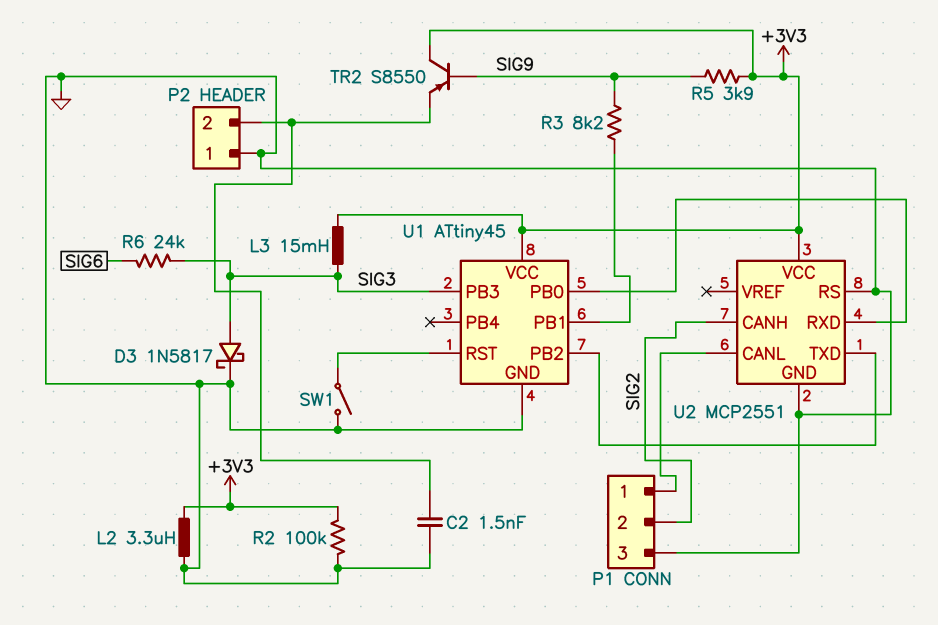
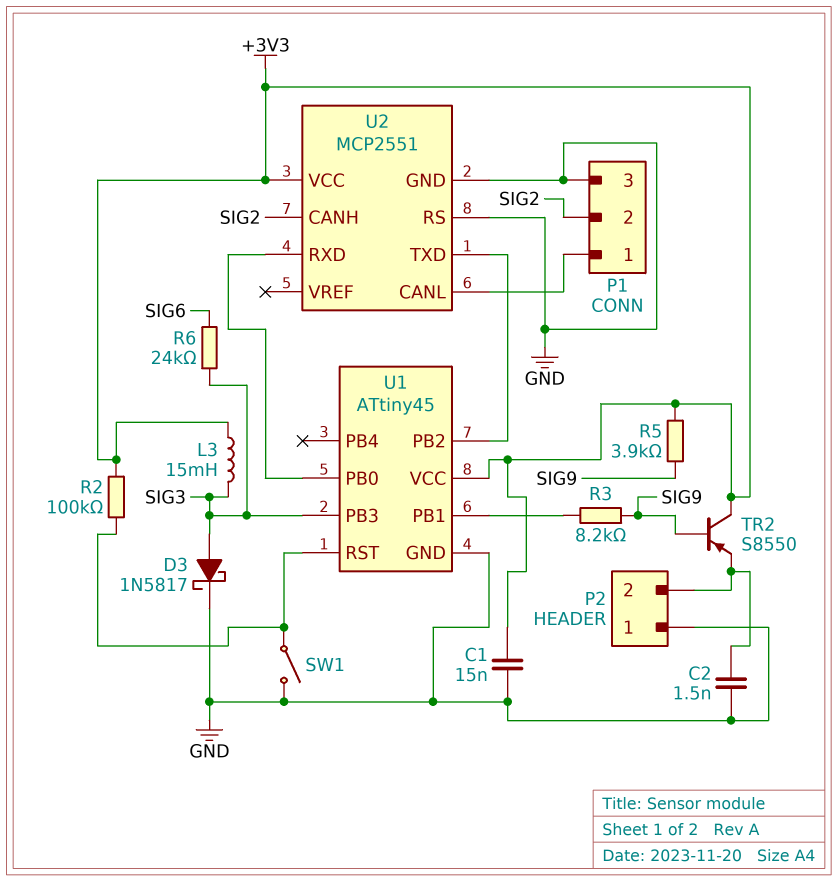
C1: none -> 15nF (+3V3, GND)
L2: 3.3uH (+3V3, GND) -> none
R2: 100k (+3V3, GND) -> 100k (+3V3, U1/RST)

